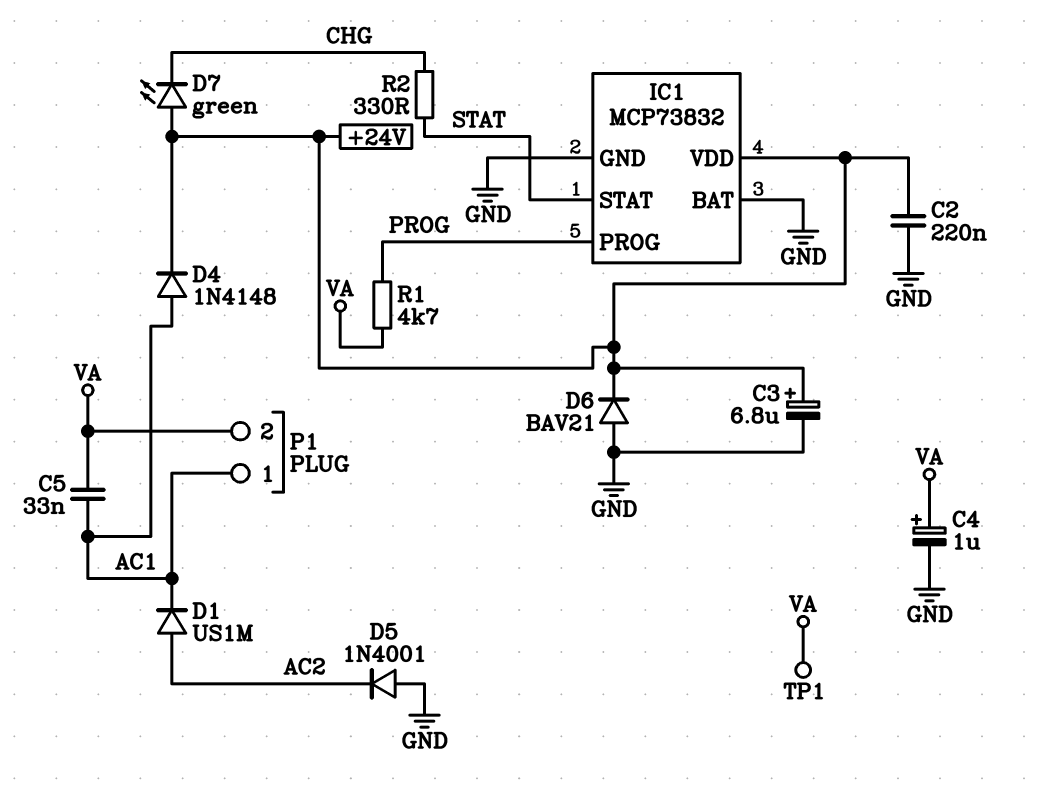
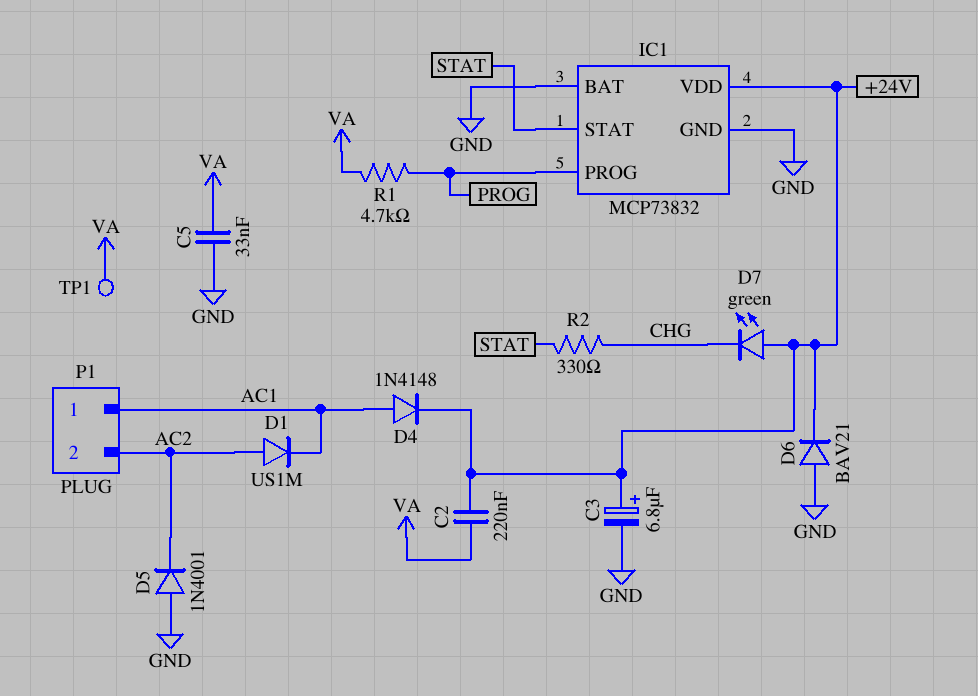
C2: 220nF (+24V, GND) -> 220nF (+24V, VA)
C4: 1uF (plus VA, minus GND) -> none
C5: 33nF (AC1, VA) -> 33nF (GND, VA)
P1 pin 2: VA -> AC2

